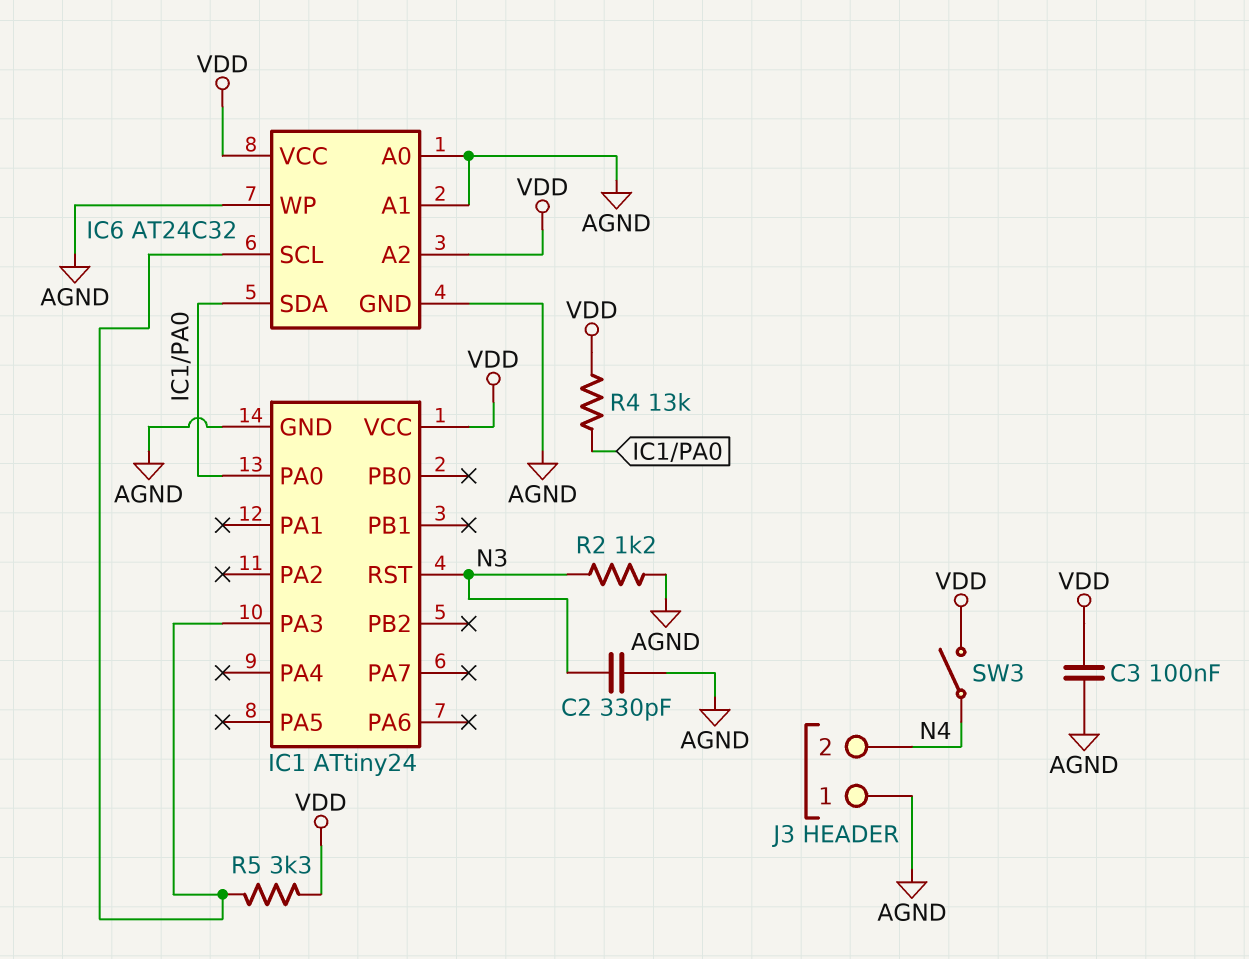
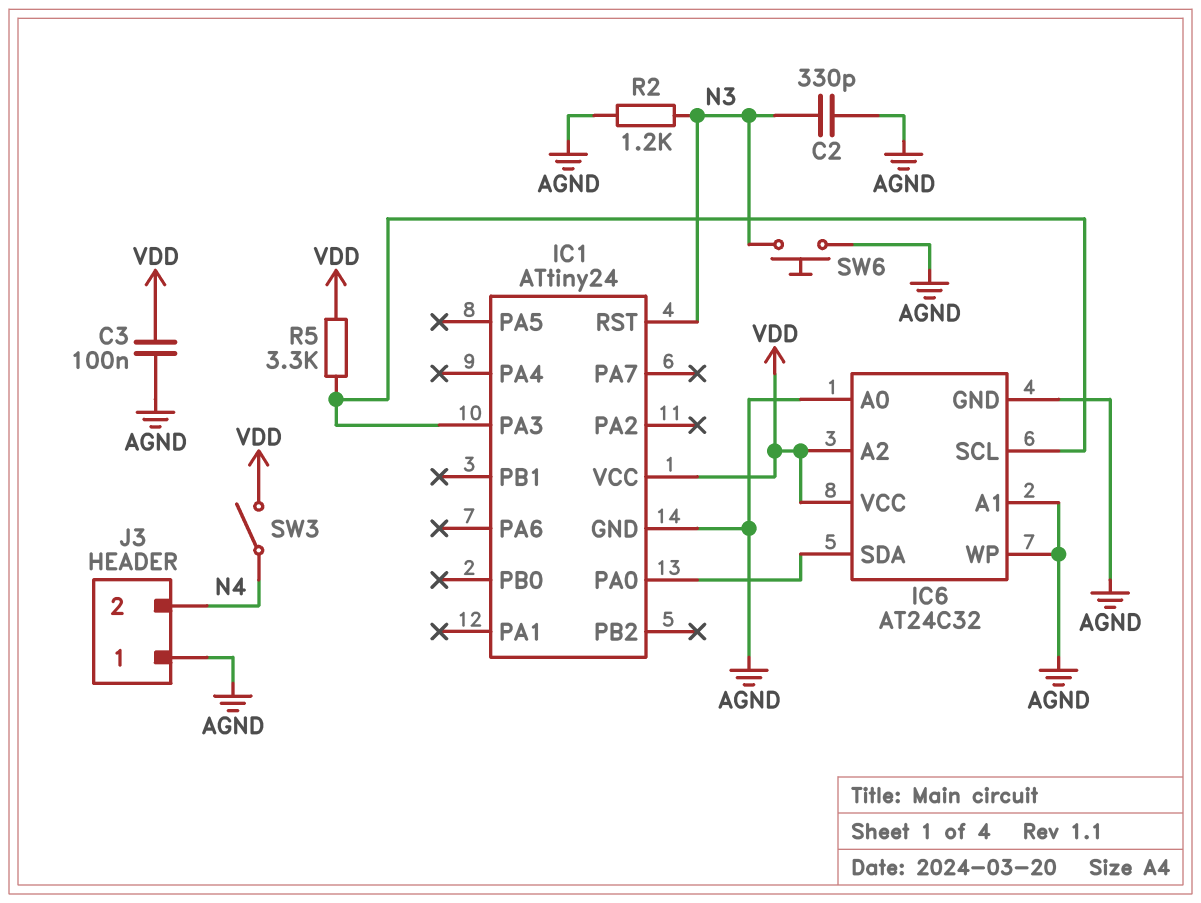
R4: 13k (IC1/PA0, VDD) -> none
SW6: none -> button (AGND, N3)

